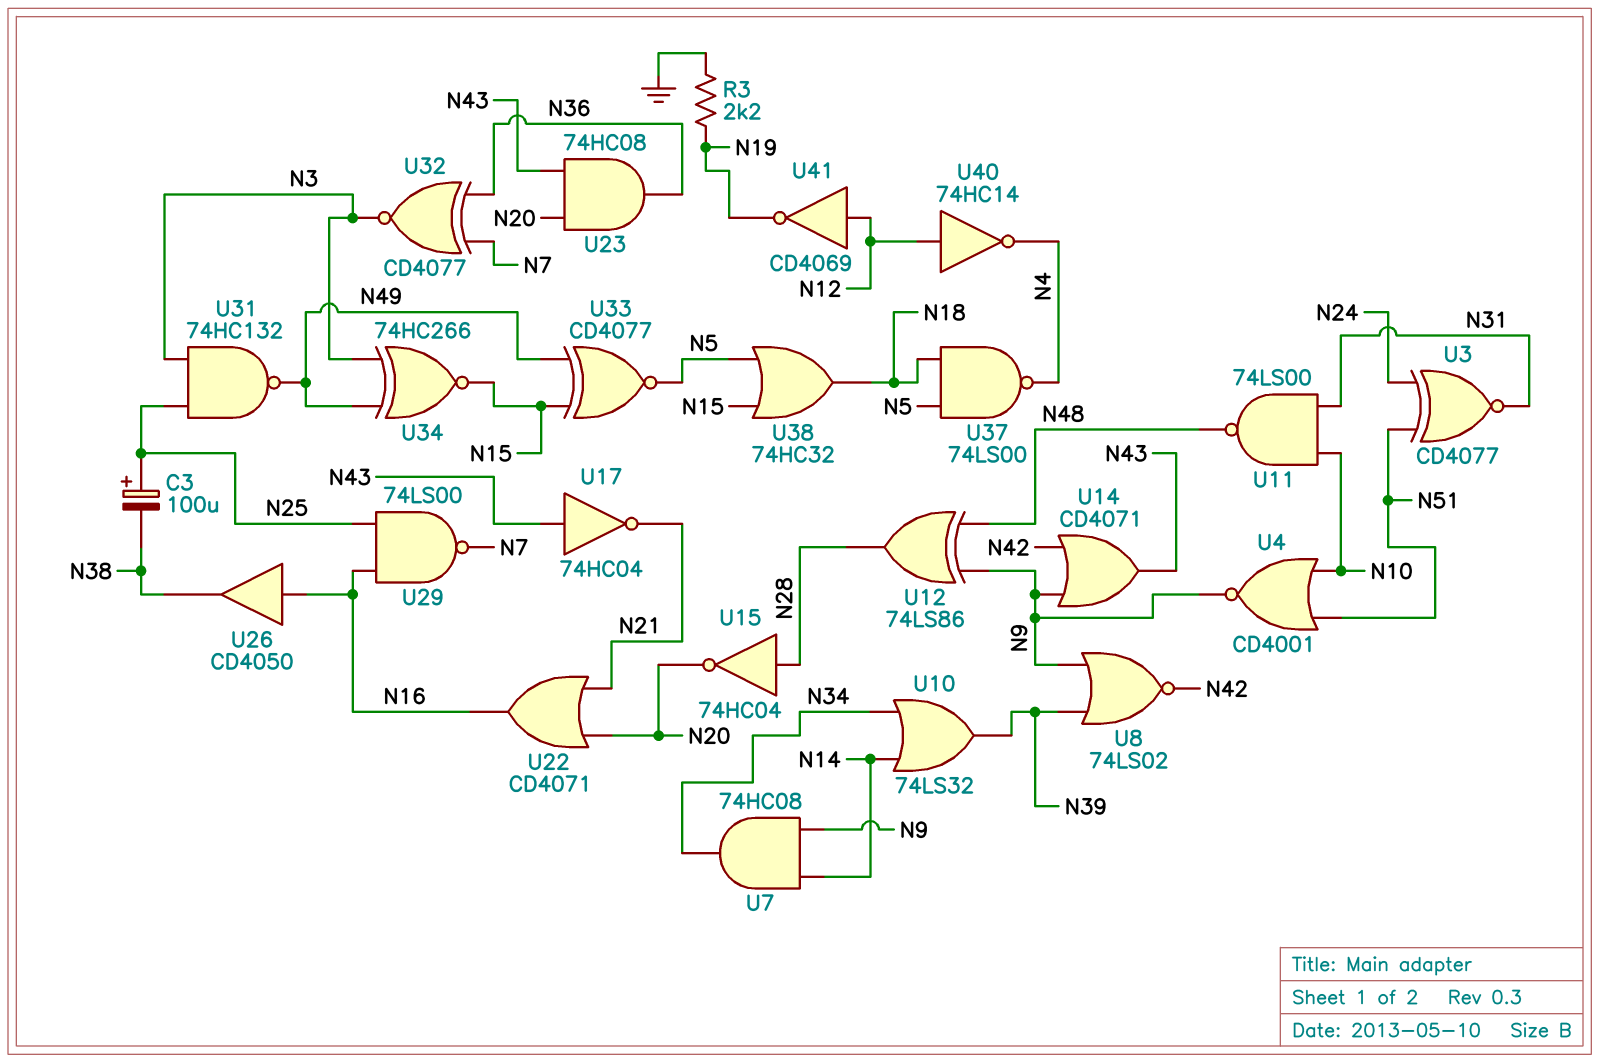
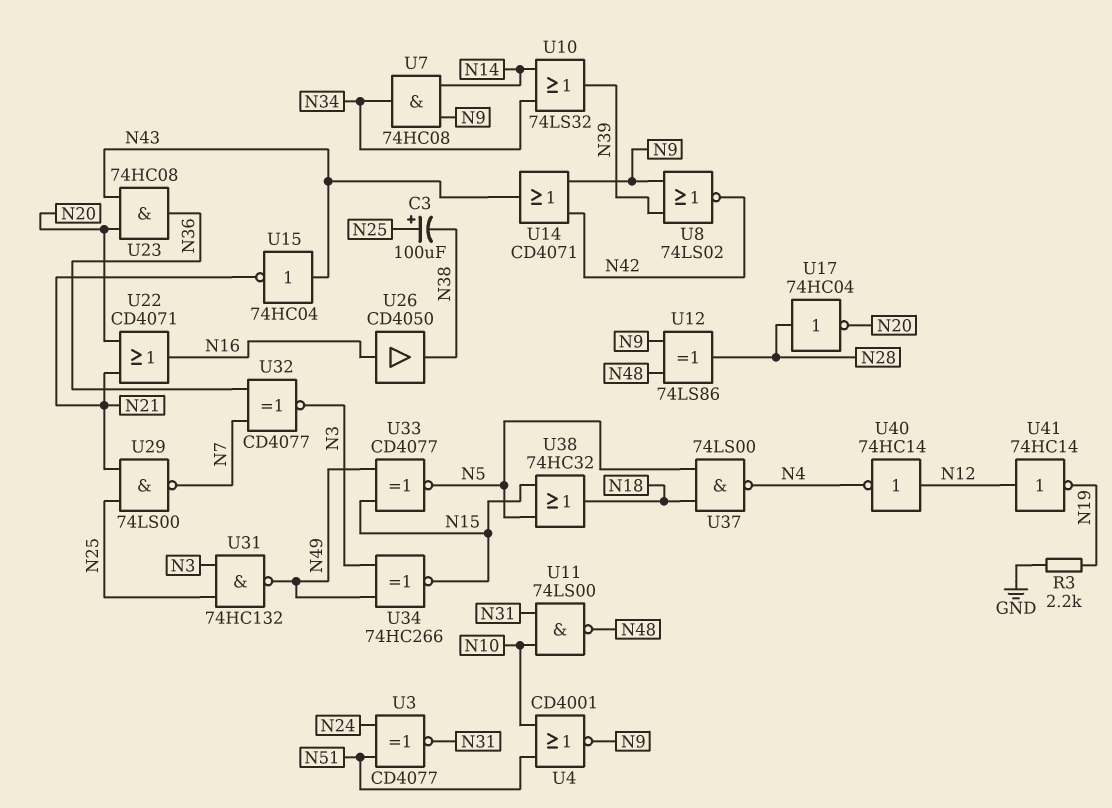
U15: NOT 74HC04 (in N28, out N20) -> NOT 74HC04 (in N43, out N21)
U17: NOT 74HC04 (in N43, out N21) -> NOT 74HC04 (in N28, out N20)
U29: NAND 74LS00 (in N16, in N25, out N7) -> NAND 74LS00 (in N21, in N25, out N7)
U41: NOT CD4069 (in N12, out N19) -> NOT 74HC14 (in N12, out N19)

